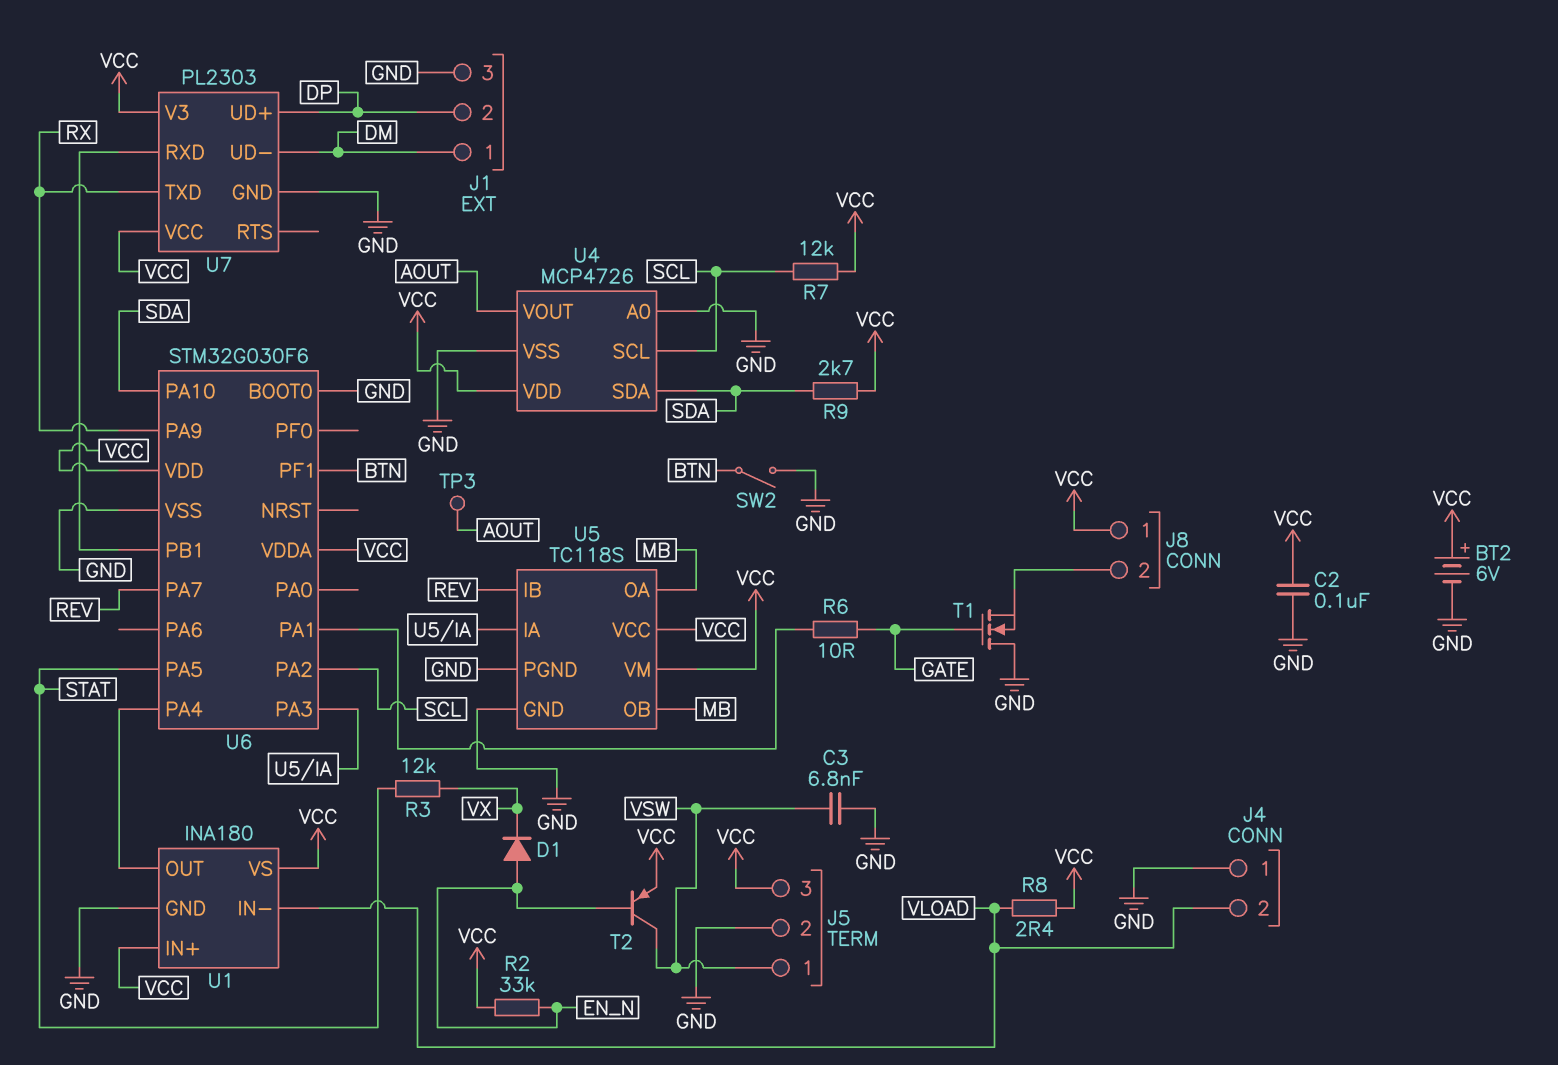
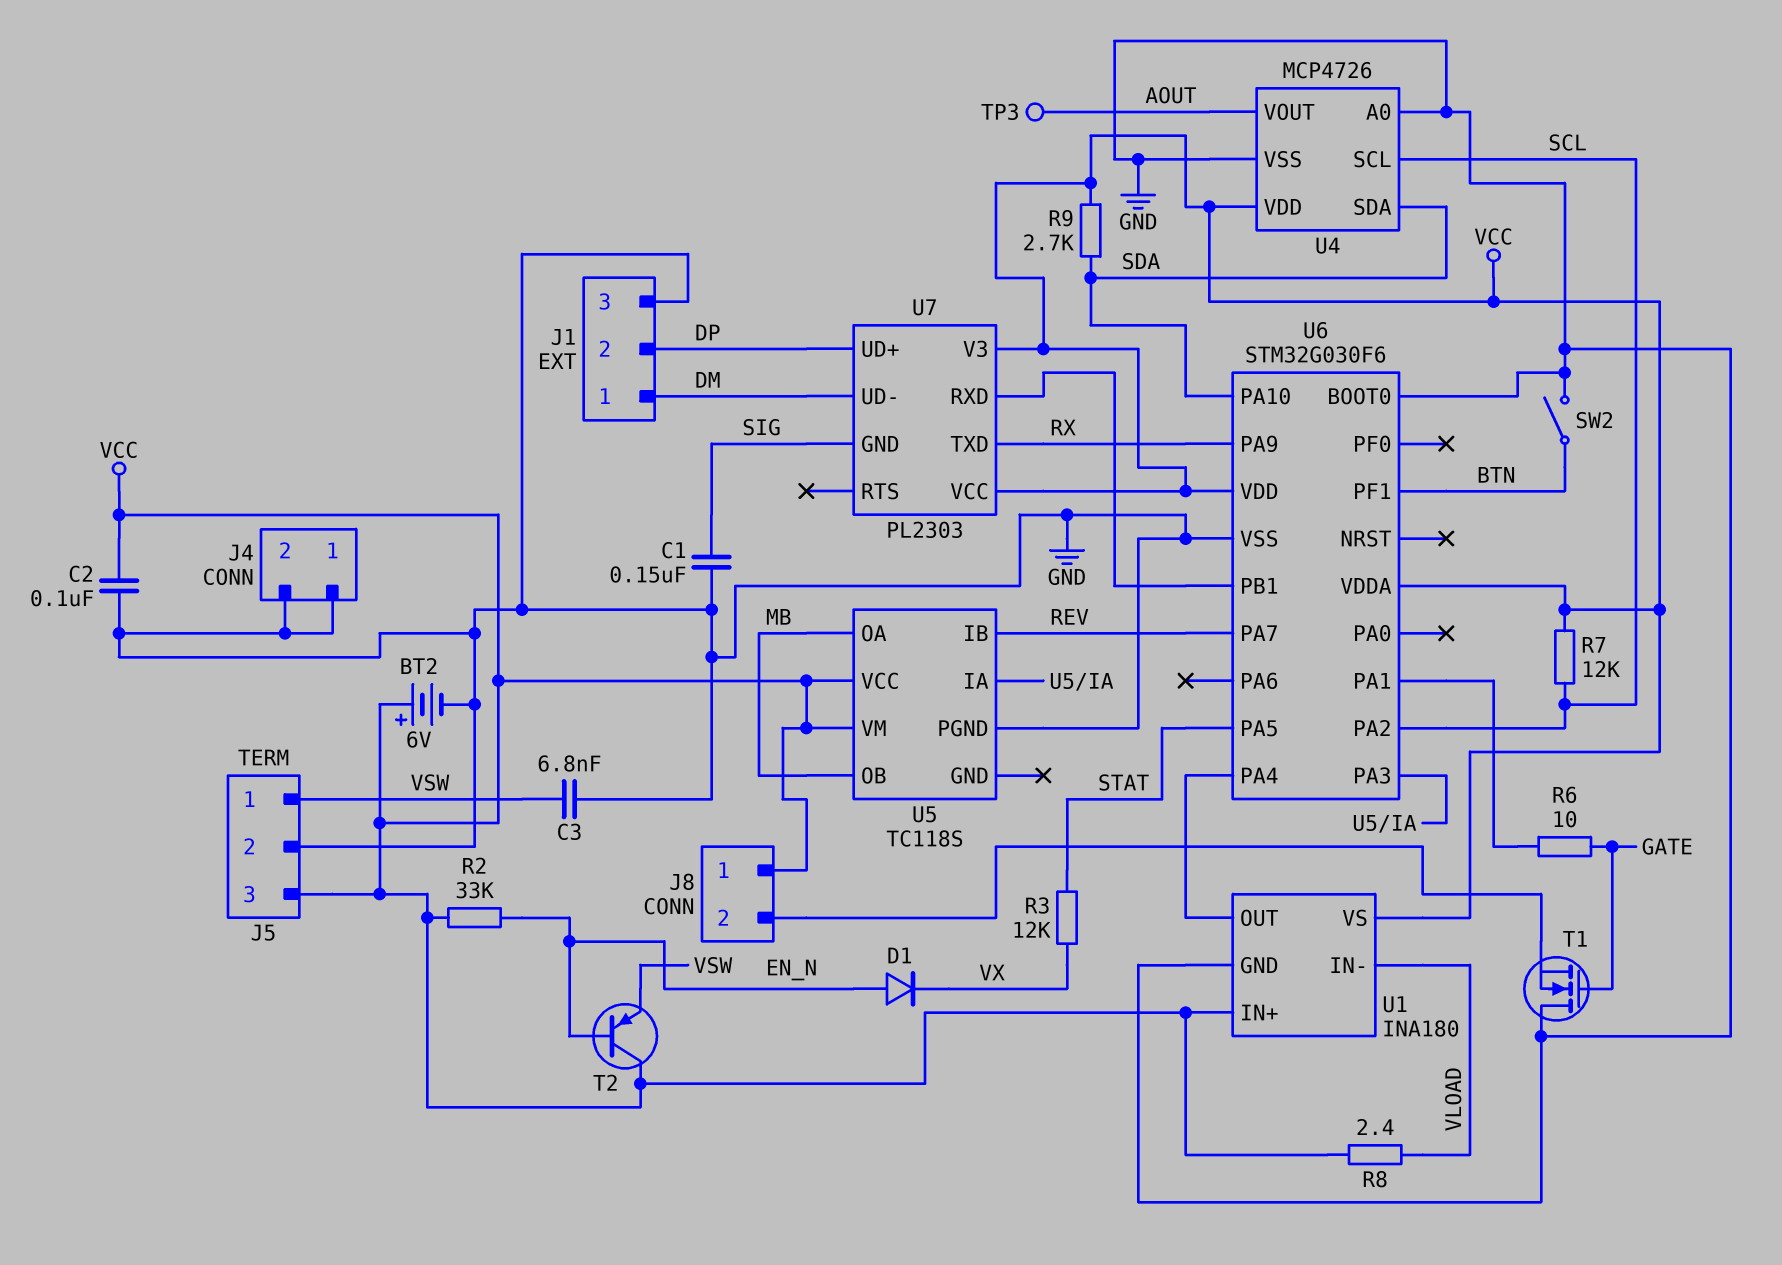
C1: none -> 150nF (GND, SIG)
J4 pin 2: VLOAD -> GND
T2: PNP (B EN_N, C VSW, E VCC) -> PNP (B EN_N, C VCC, E VSW)
U5 pin GND: GND -> none
U7 pin GND: GND -> SIG

